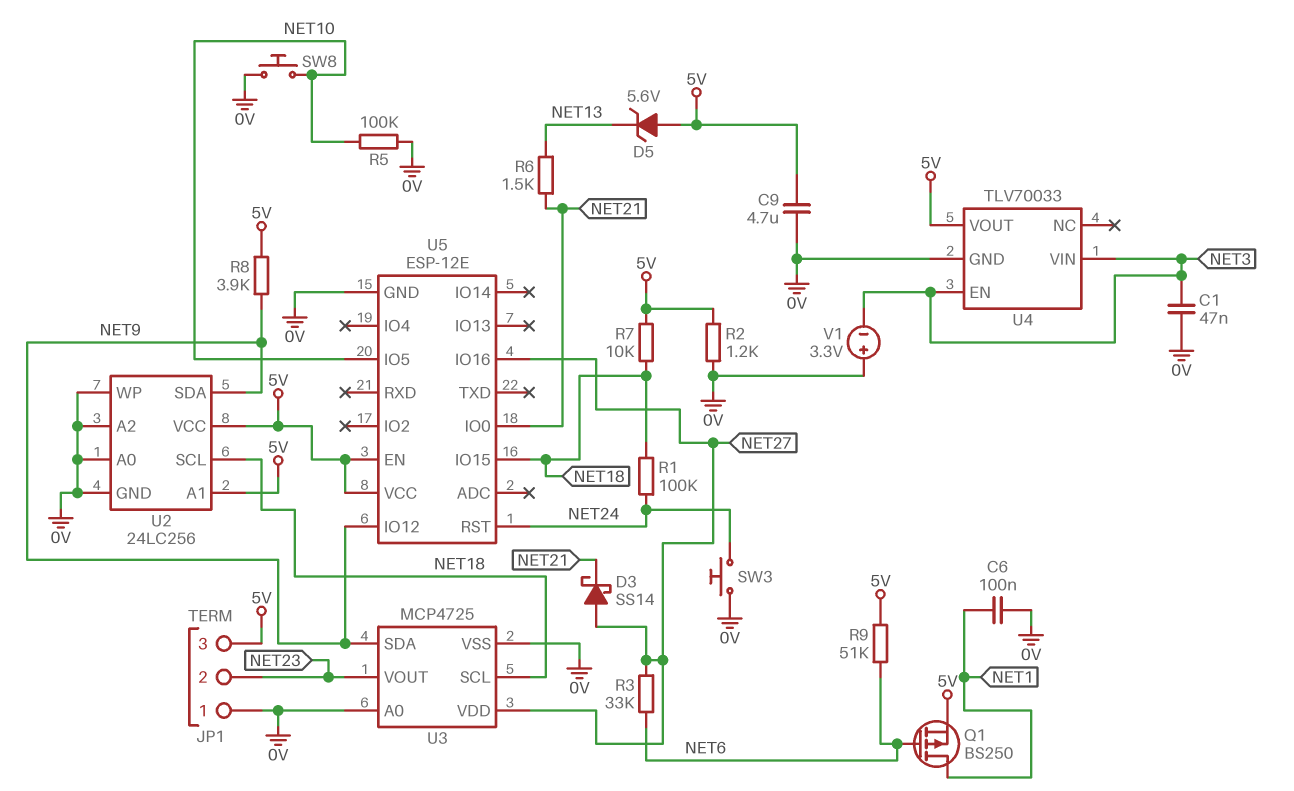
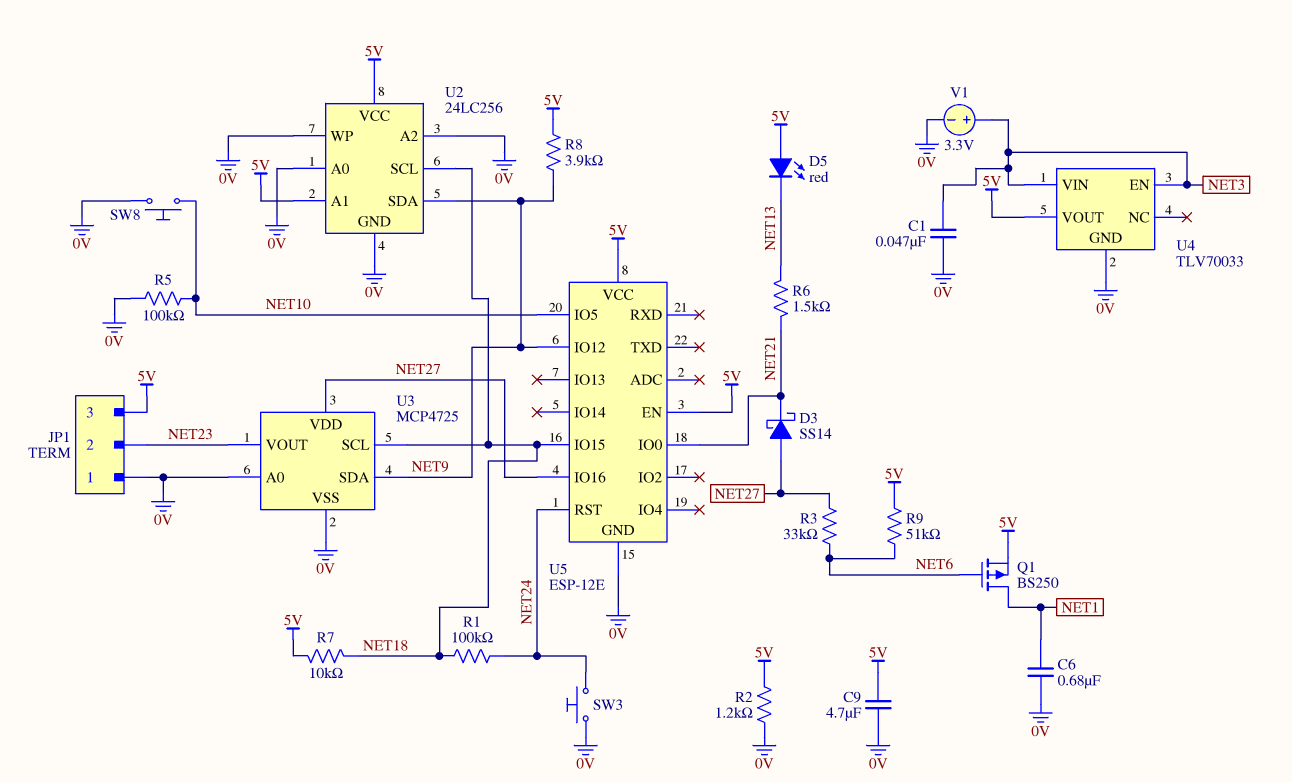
C6: 100nF (0V, NET1) -> 680nF (0V, NET1)
D5: zener 5.6V (A 5V, K NET13) -> LED red (A 5V, K NET13)
V1: 3.3V (plus 0V, minus NET3) -> 3.3V (plus NET3, minus 0V)

